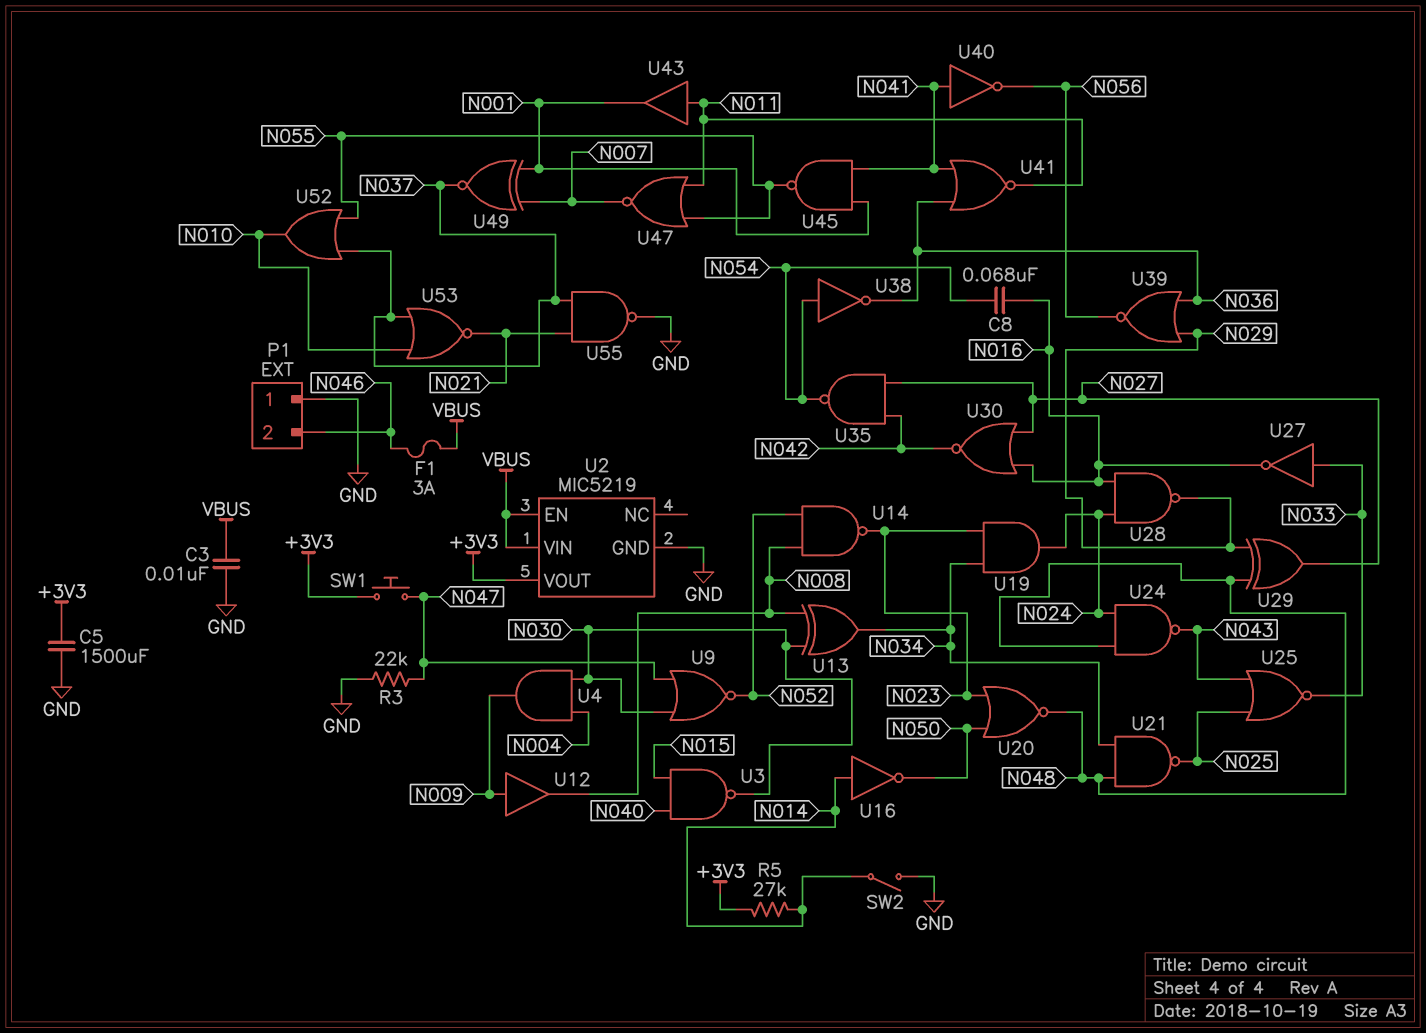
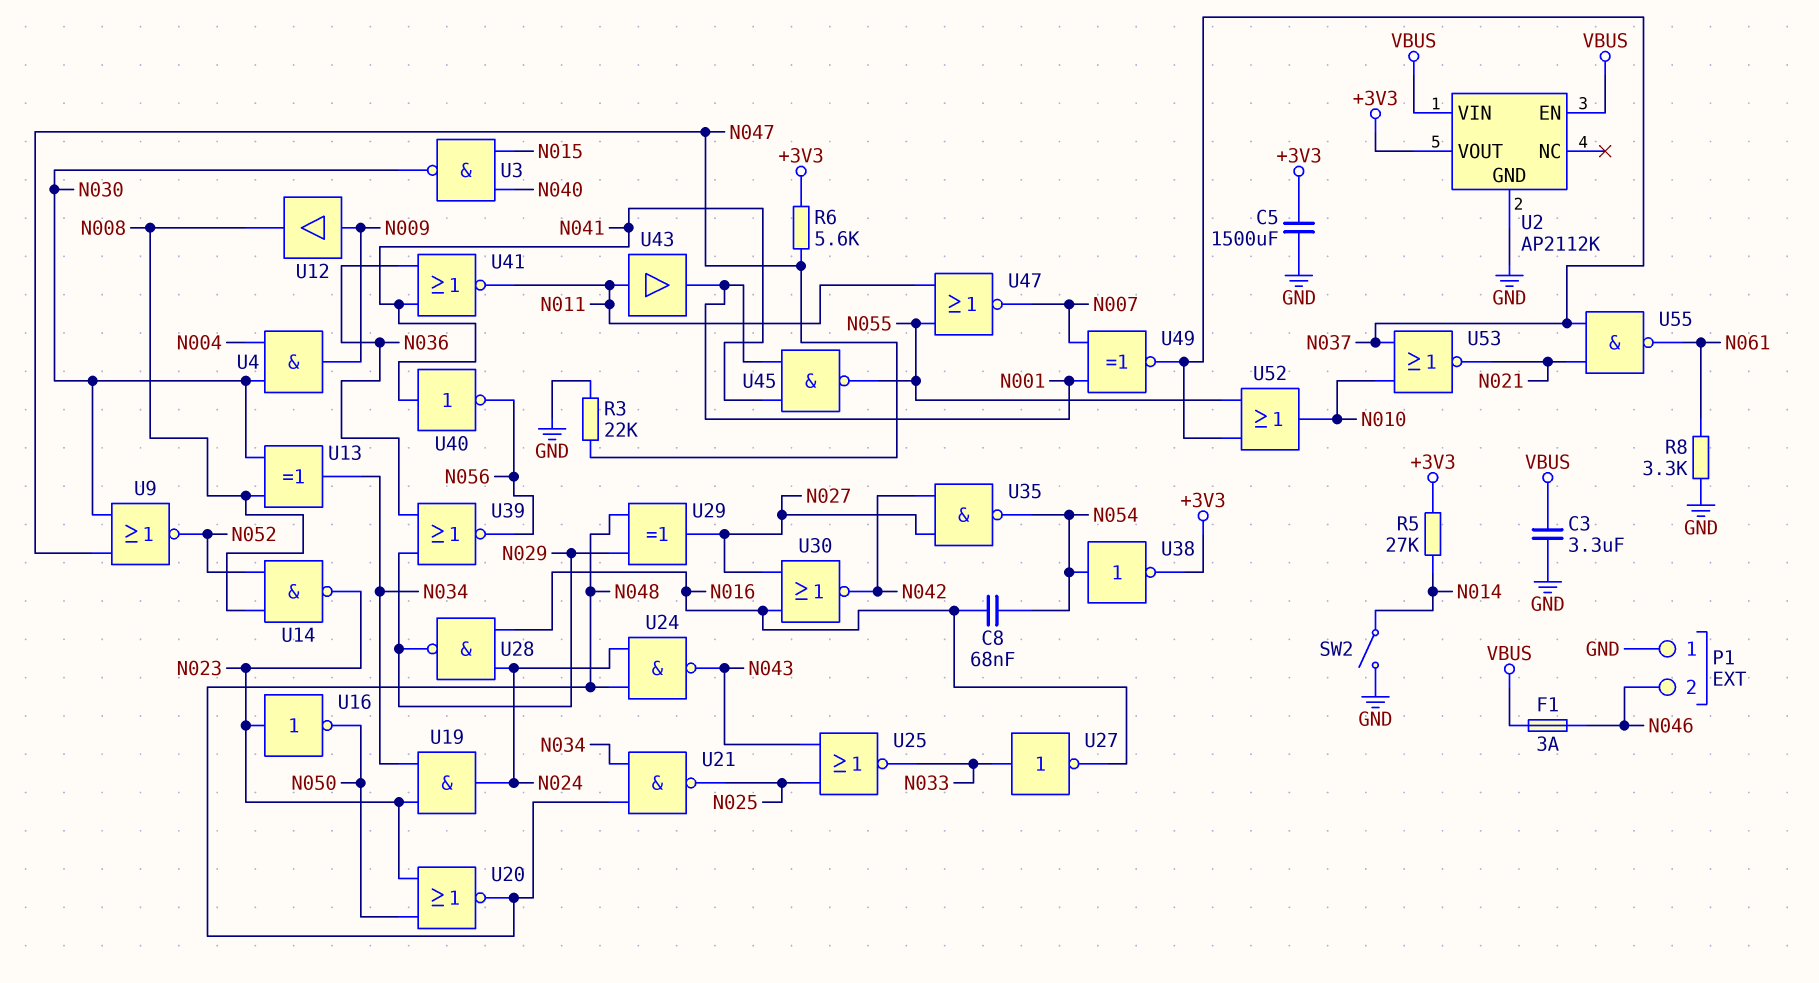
C3: 10nF (GND, VBUS) -> 3.3uF (GND, VBUS)
R6: none -> 5.6k (+3V3, N047)
R8: none -> 3.3k (GND, N061)
SW1: button (+3V3, N047) -> none
U2: MIC5219 -> AP2112K
U16: NOT (in N014, out N050) -> NOT (in N023, out N050)
U38: NOT (in N054, out N036) -> NOT (in N054, out +3V3)
U55: NAND (in N021, in N037, out GND) -> NAND (in N021, in N037, out N061)

